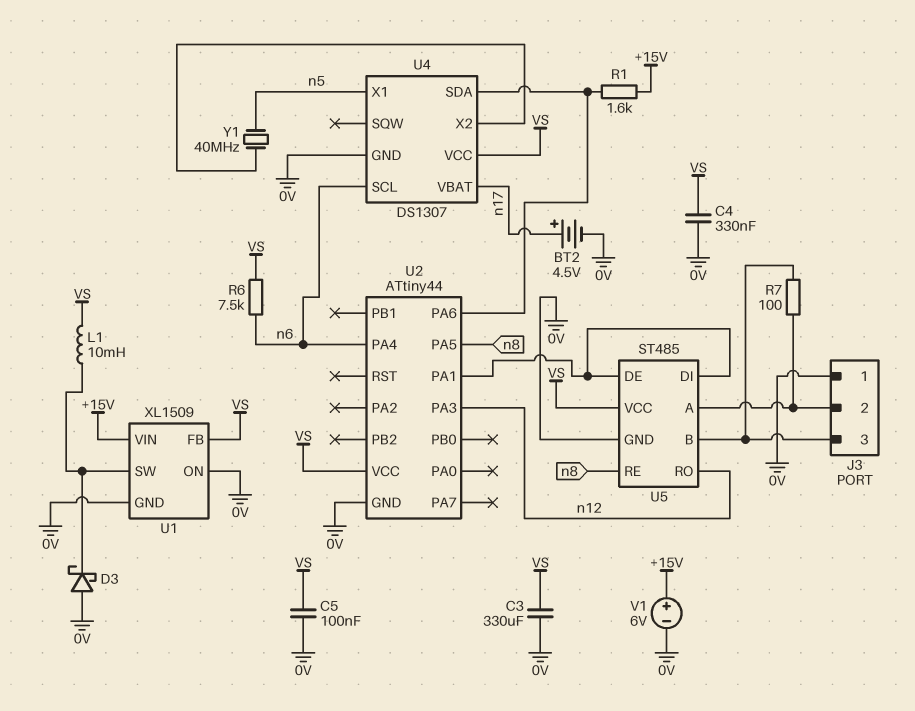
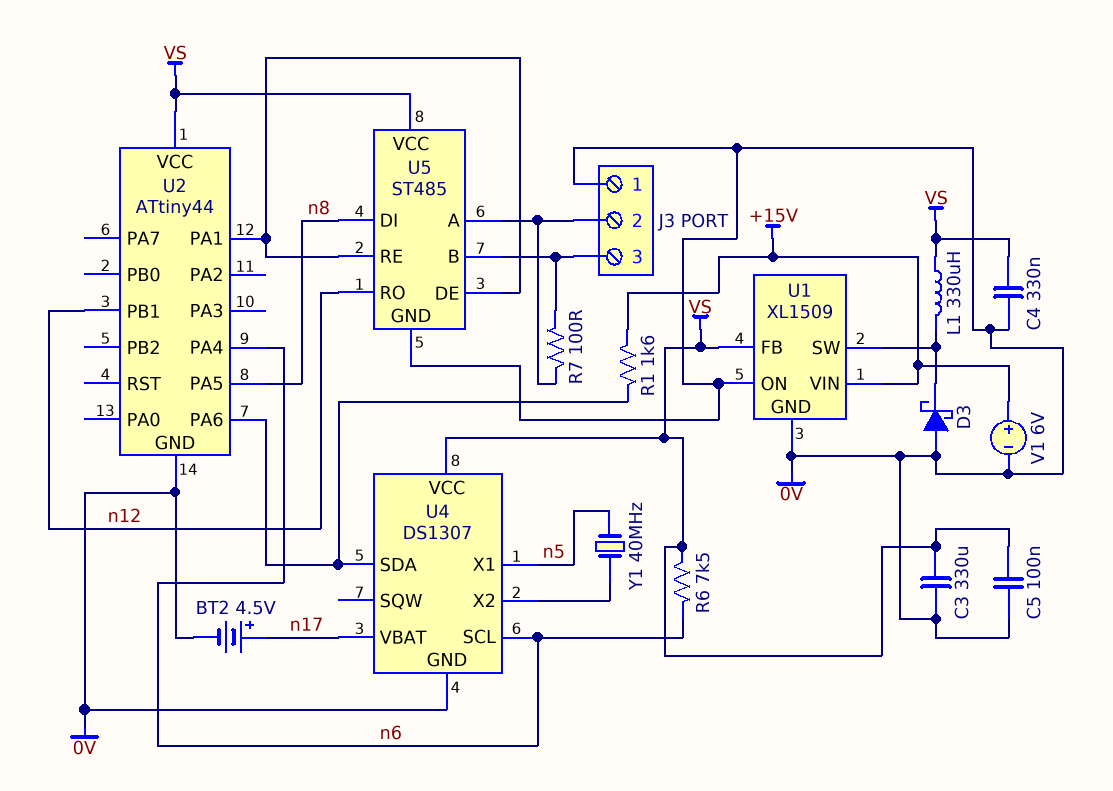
L1: 10mH (U1/SW, VS) -> 330uH (U1/SW, VS)
U2 pin PA3: n12 -> none
U2 pin PB1: none -> n12
U5 pin DI: U2/PA1 -> n8
U5 pin RE: n8 -> U2/PA1

